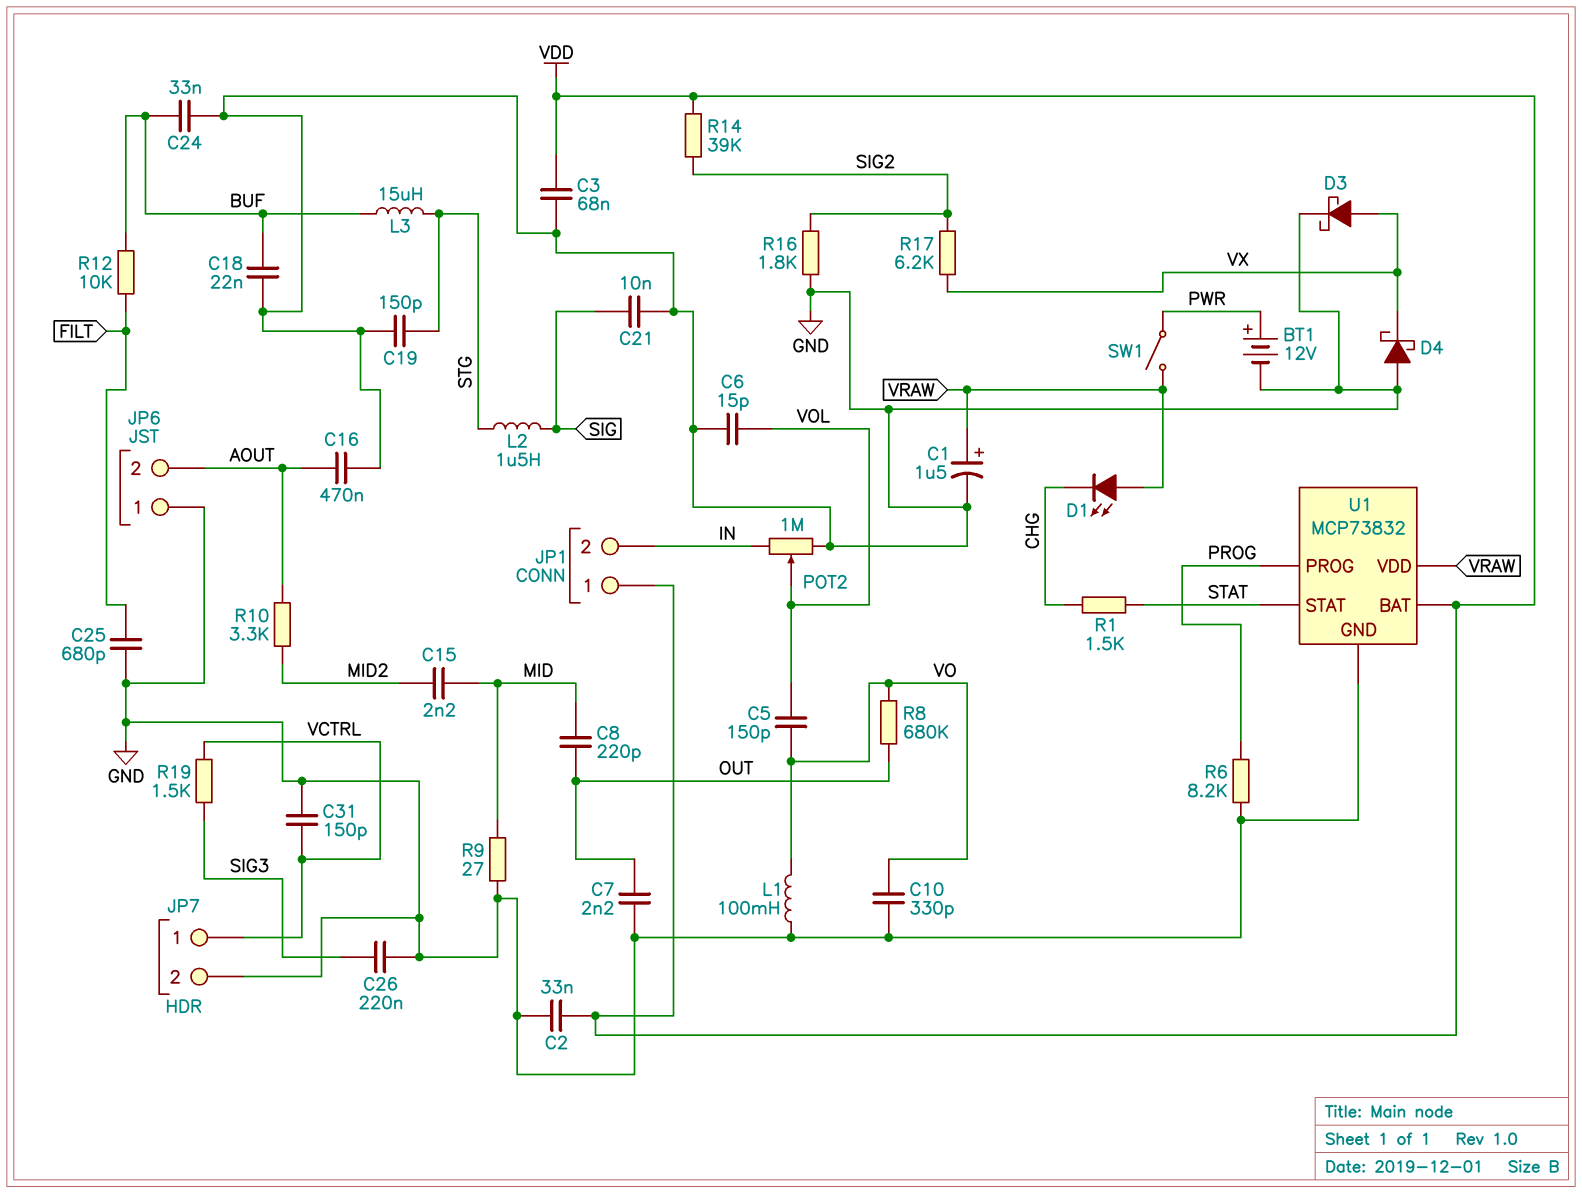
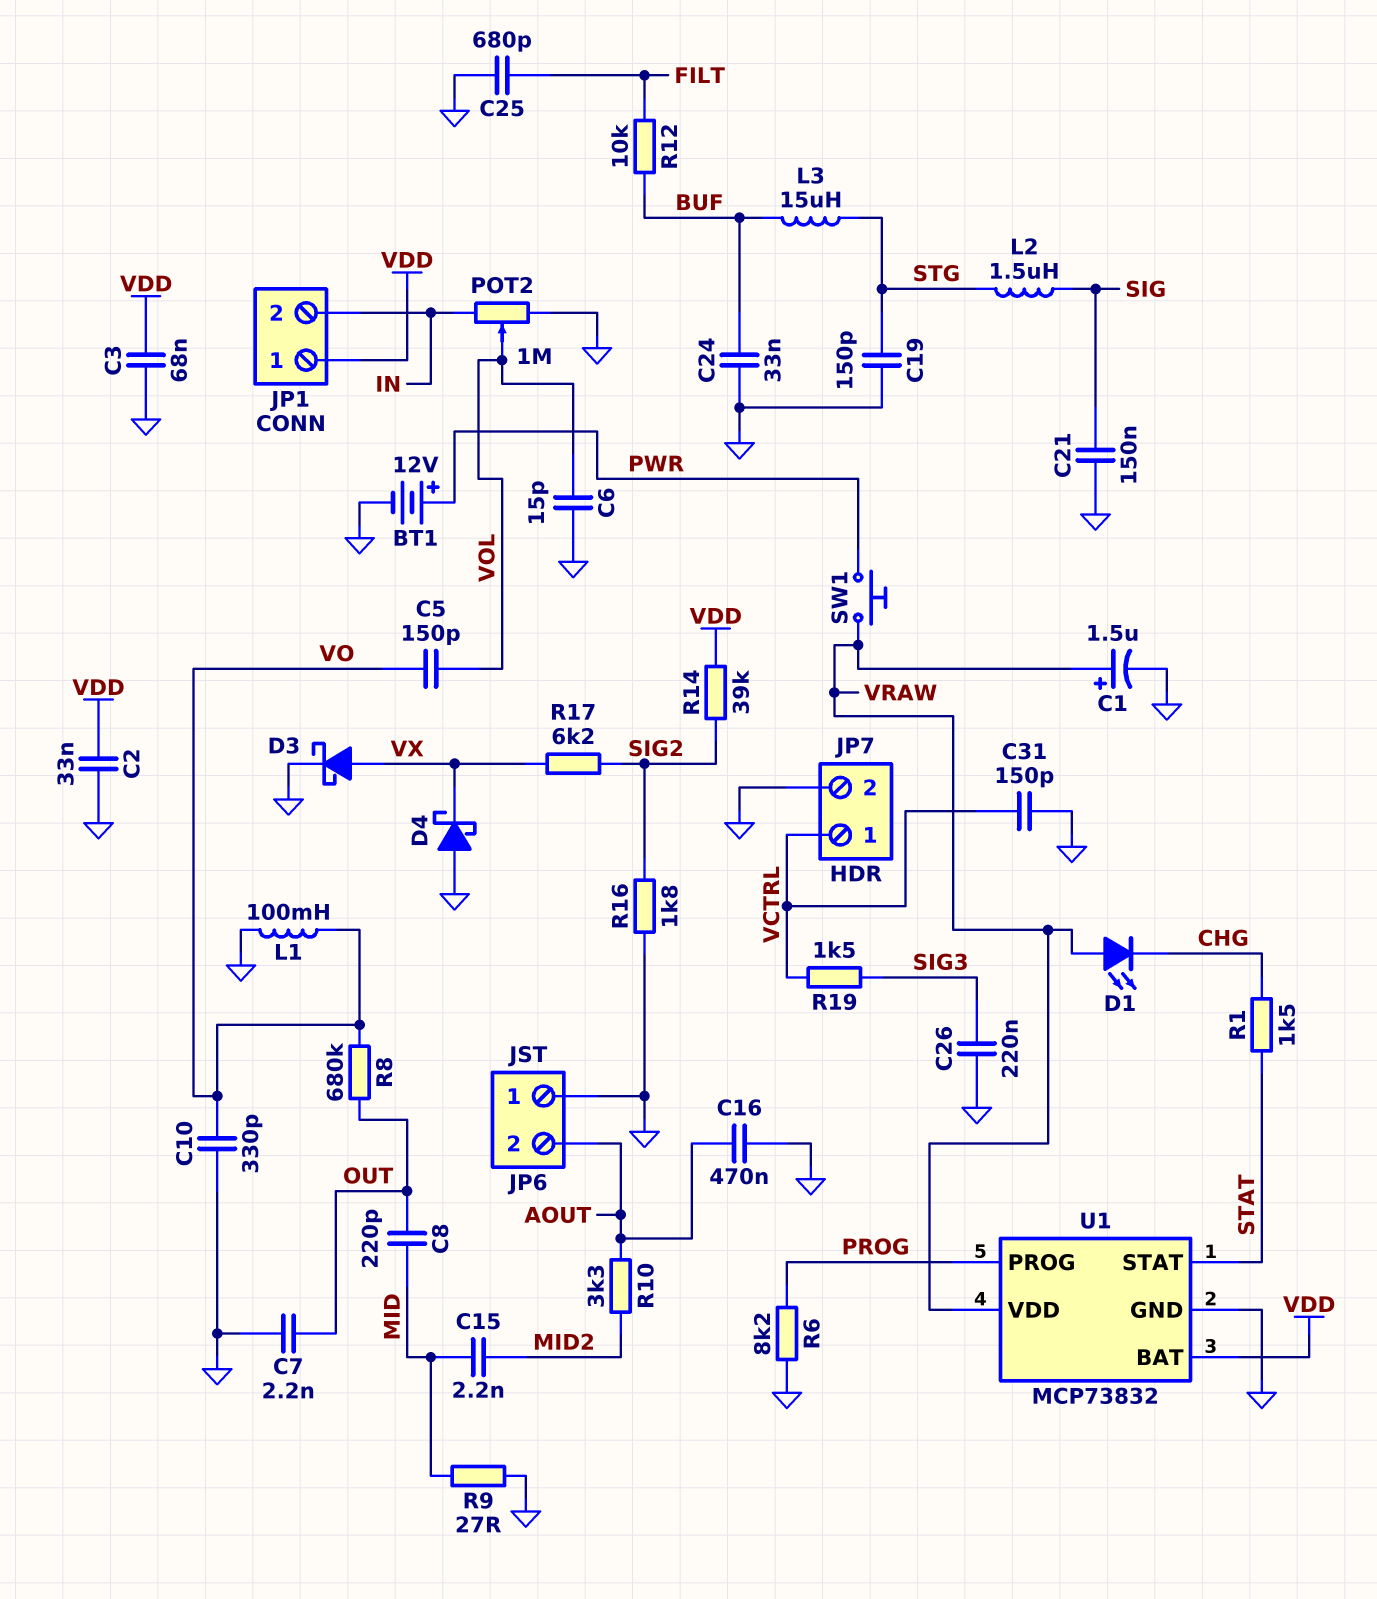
C18: 22nF (BUF, GND) -> none
C21: 10nF (GND, SIG) -> 150nF (GND, SIG)
SW1: switch (PWR, VRAW) -> button (PWR, VRAW)

